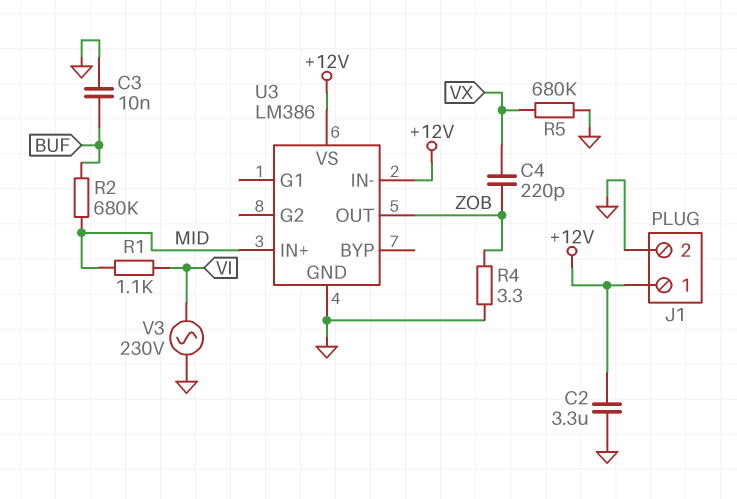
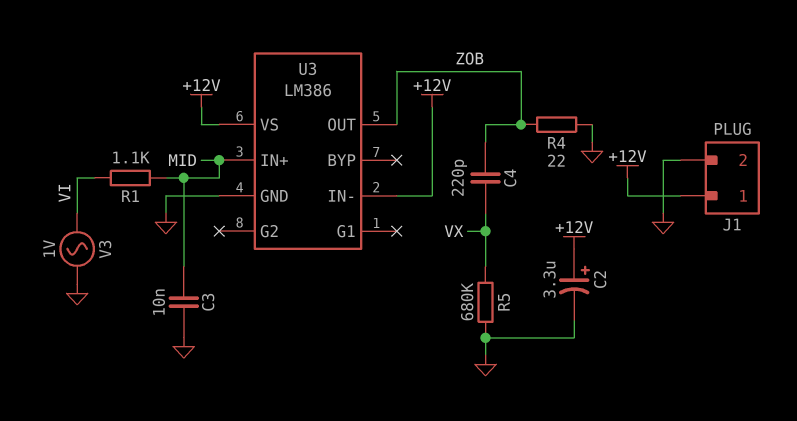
C2: 3.3uF (+12V, GND) -> 3.3uF (plus +12V, minus GND)
C3: 10nF (BUF, GND) -> 10nF (GND, MID)
R2: 680k (BUF, MID) -> none
R4: 3.3 (GND, ZOB) -> 22 (GND, ZOB)
V3: AC 230V (GND, VI) -> AC 1V (GND, VI)

